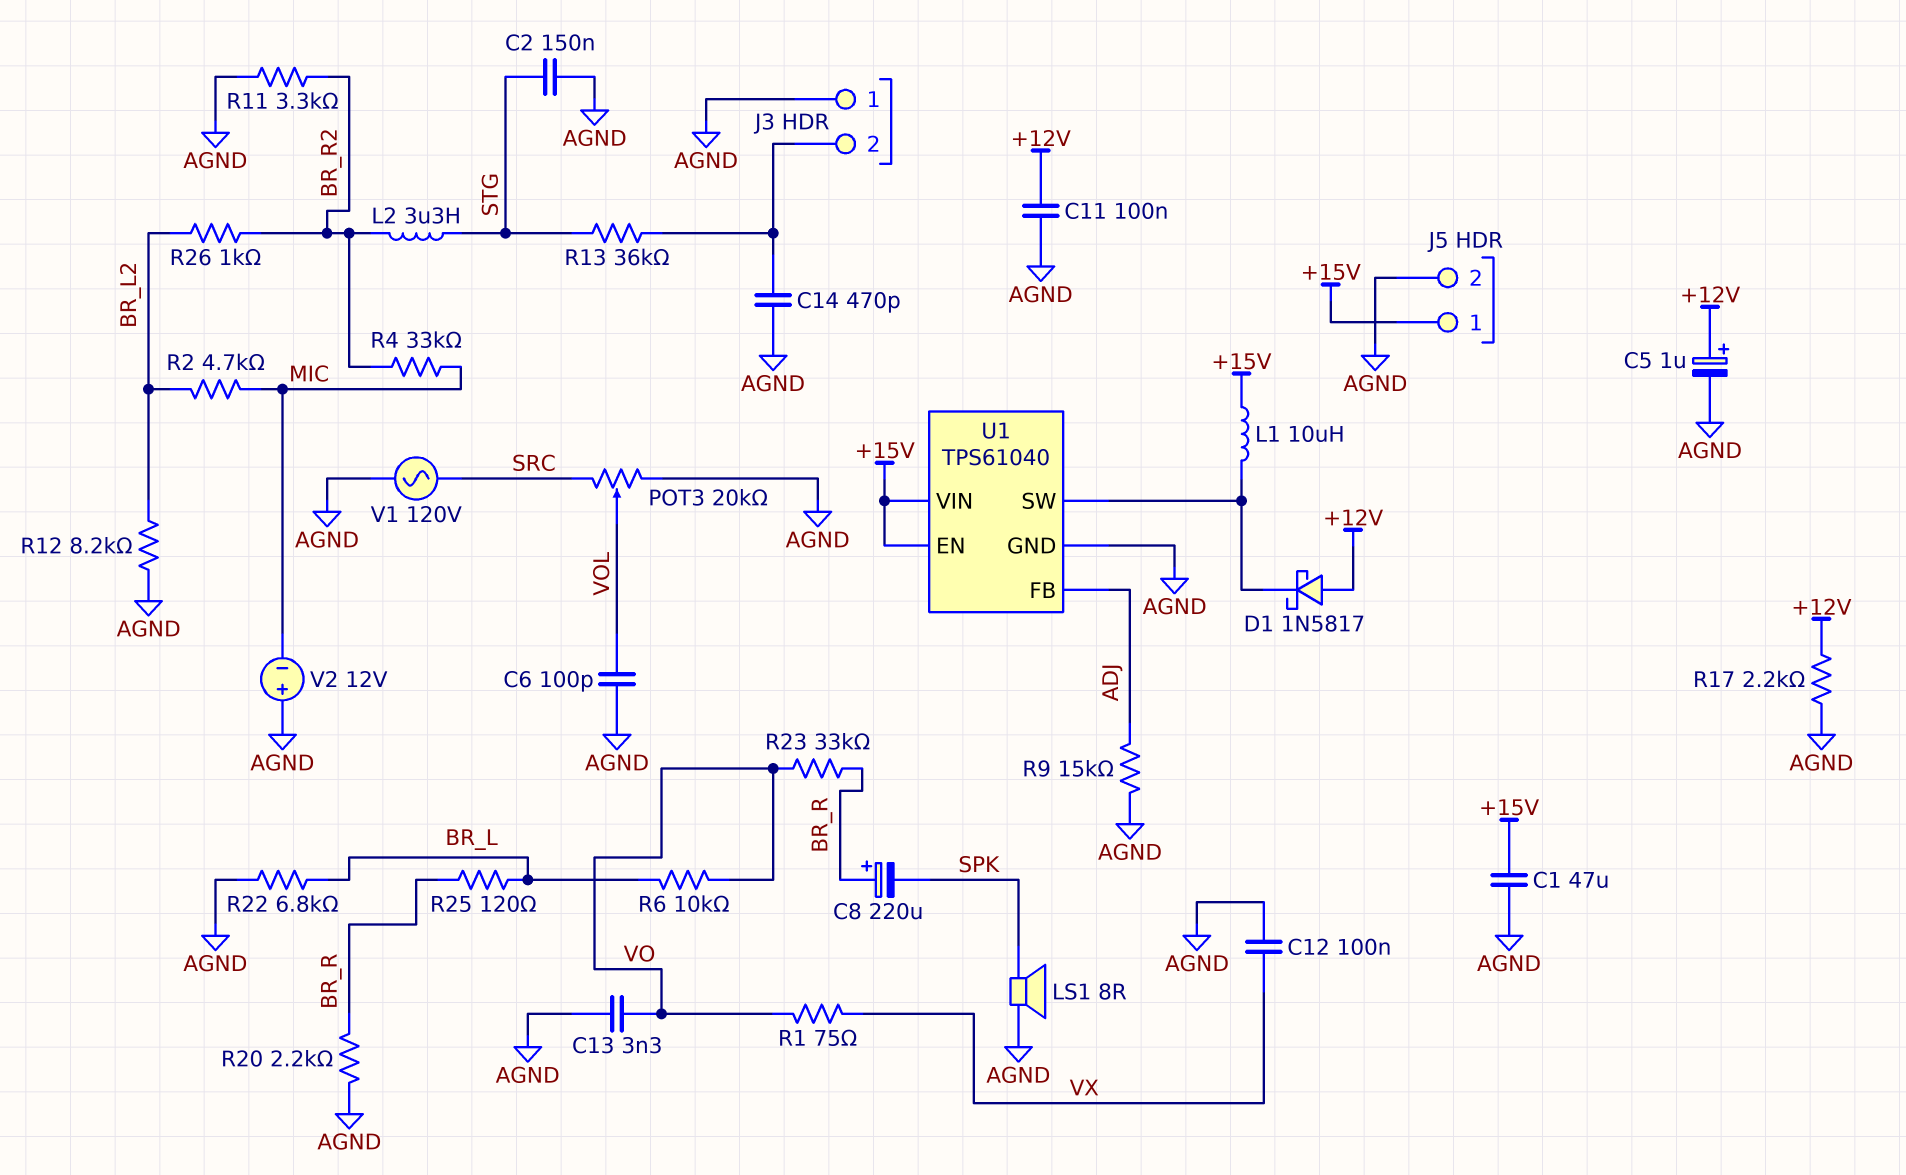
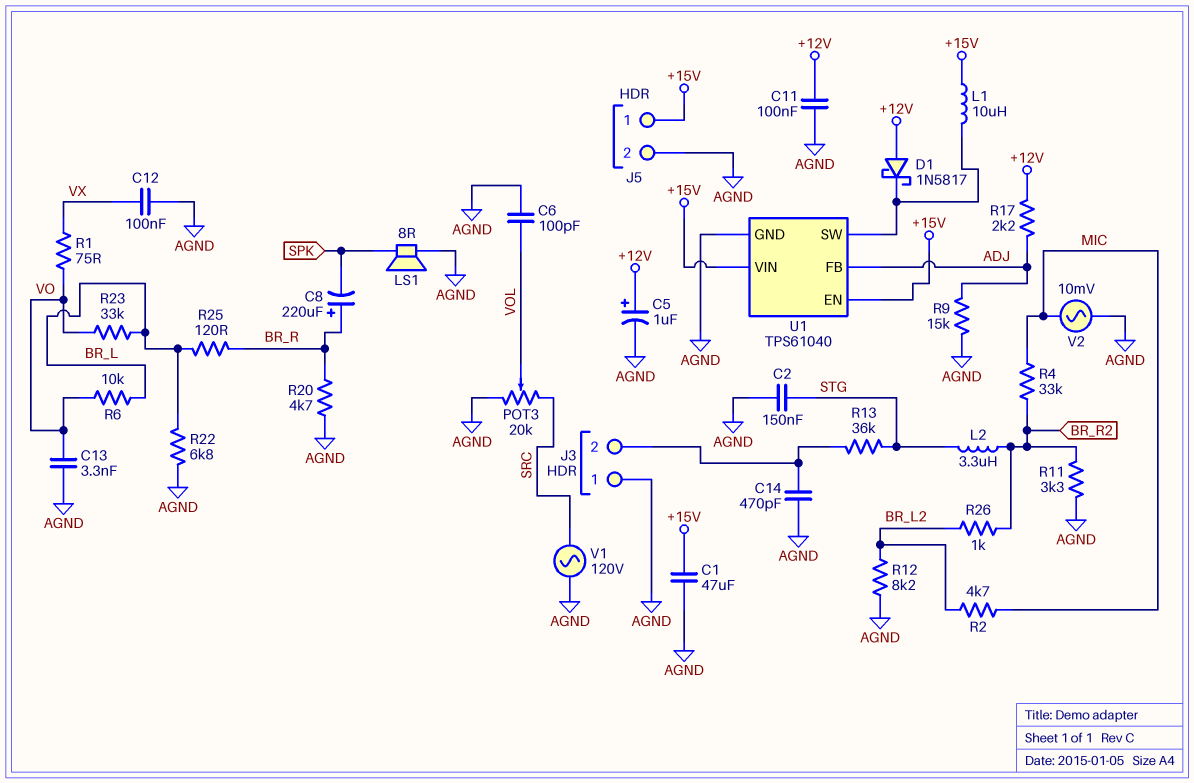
R17: 2.2k (+12V, AGND) -> 2.2k (+12V, ADJ)
R20: 2.2k (AGND, BR_R) -> 4.7k (AGND, BR_R)
R23: 33k (BR_R, VO) -> 33k (BR_L, VO)
V2: 12V (plus AGND, minus MIC) -> AC 10mV (AGND, MIC)

